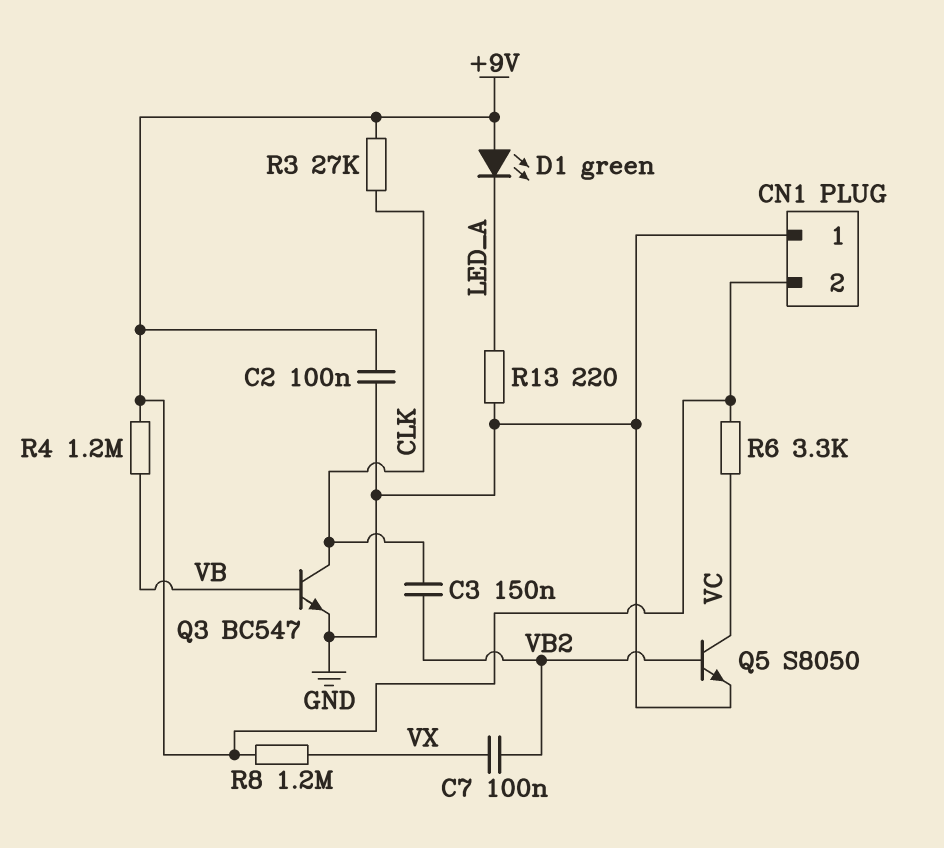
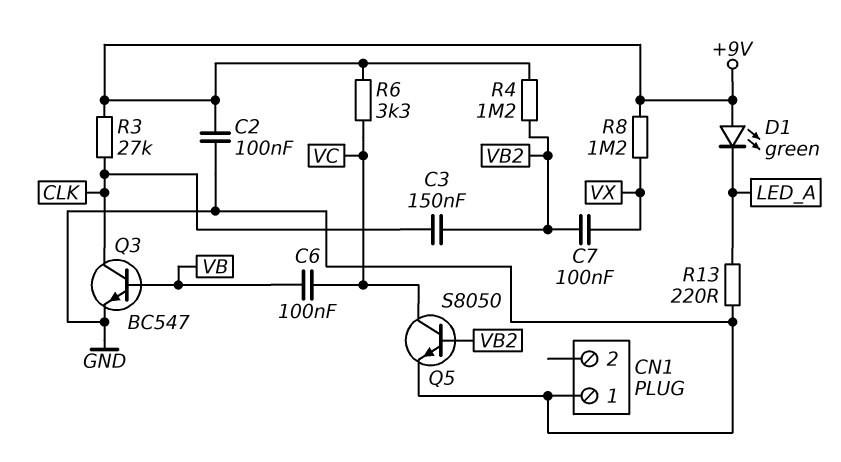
C6: none -> 100nF (VB, VC)
CN1 pin 2: +9V -> none
R4: 1.2M (+9V, VB) -> 1.2M (+9V, VB2)

